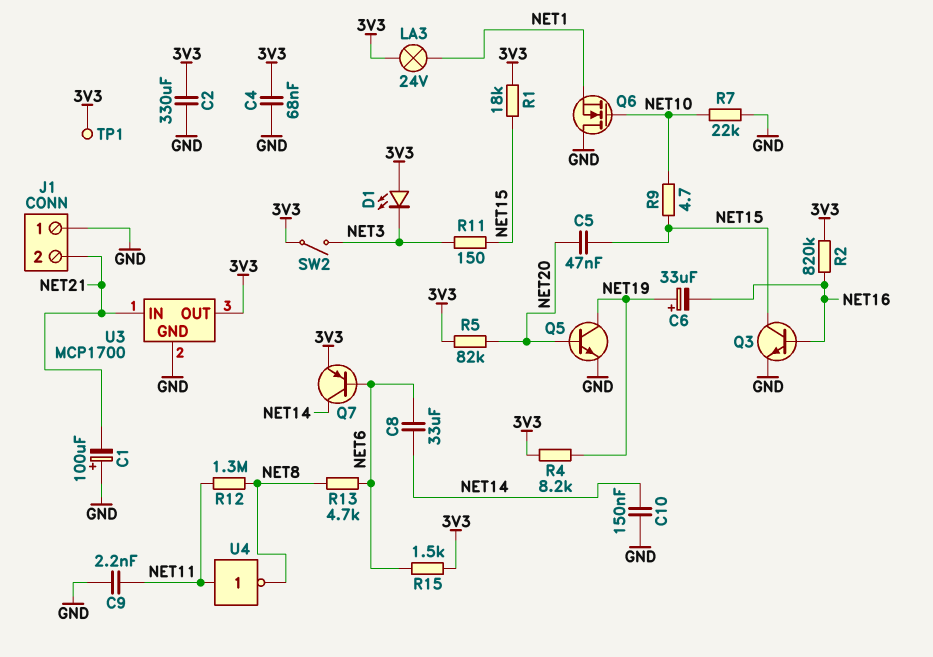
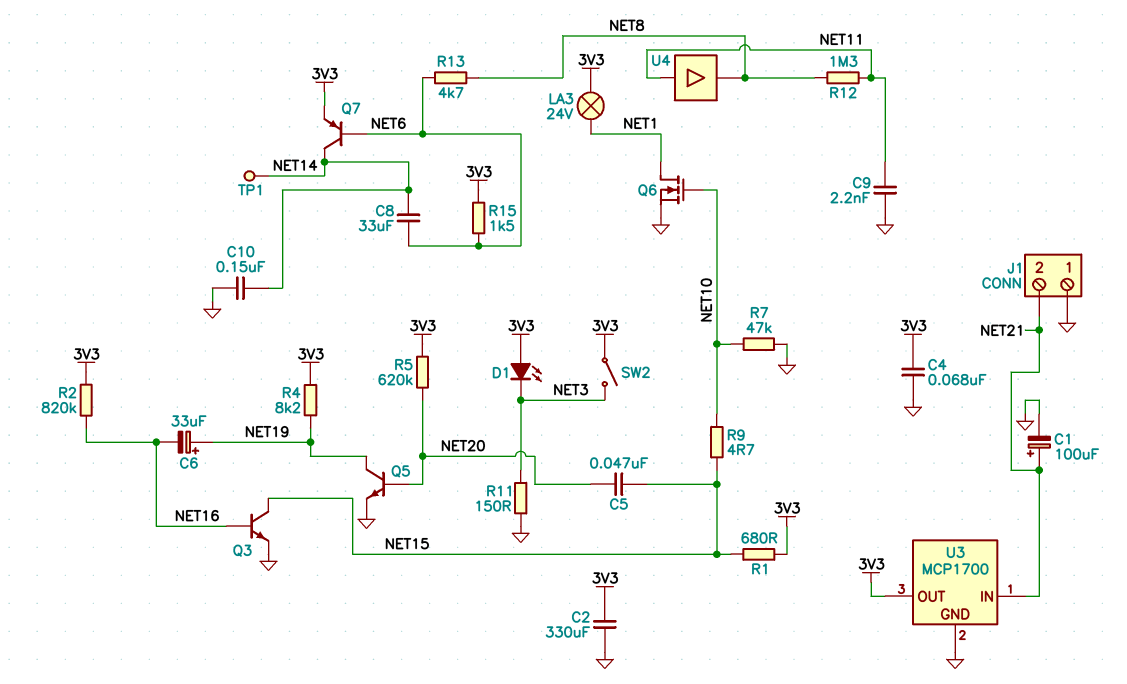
C1: 100uF (plus GND, minus NET21) -> 100uF (plus NET21, minus GND)
Q6: NMOS (G NET10, D GND, S NET1) -> NMOS (G NET10, D NET1, S GND)
R1: 18k (3V3, NET15) -> 680 (3V3, NET15)
R5: 82k (3V3, NET20) -> 620k (3V3, NET20)
R7: 22k (GND, NET10) -> 47k (GND, NET10)
R11: 150 (NET3, NET15) -> 150 (GND, NET3)
TP1: test point (3V3) -> test point (NET14)
U4: NOT (in NET11, out NET8) -> buffer (in NET11, out NET8)

